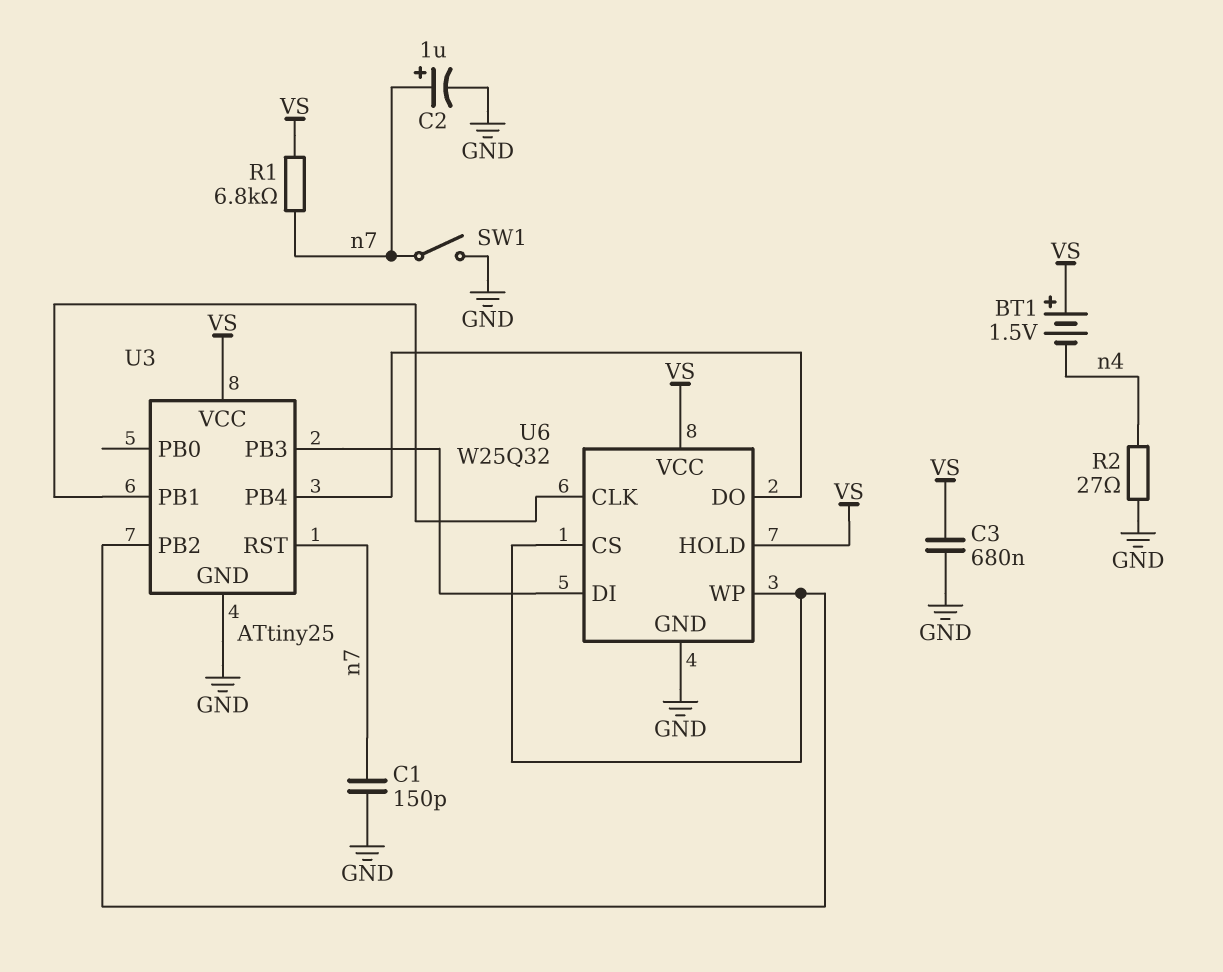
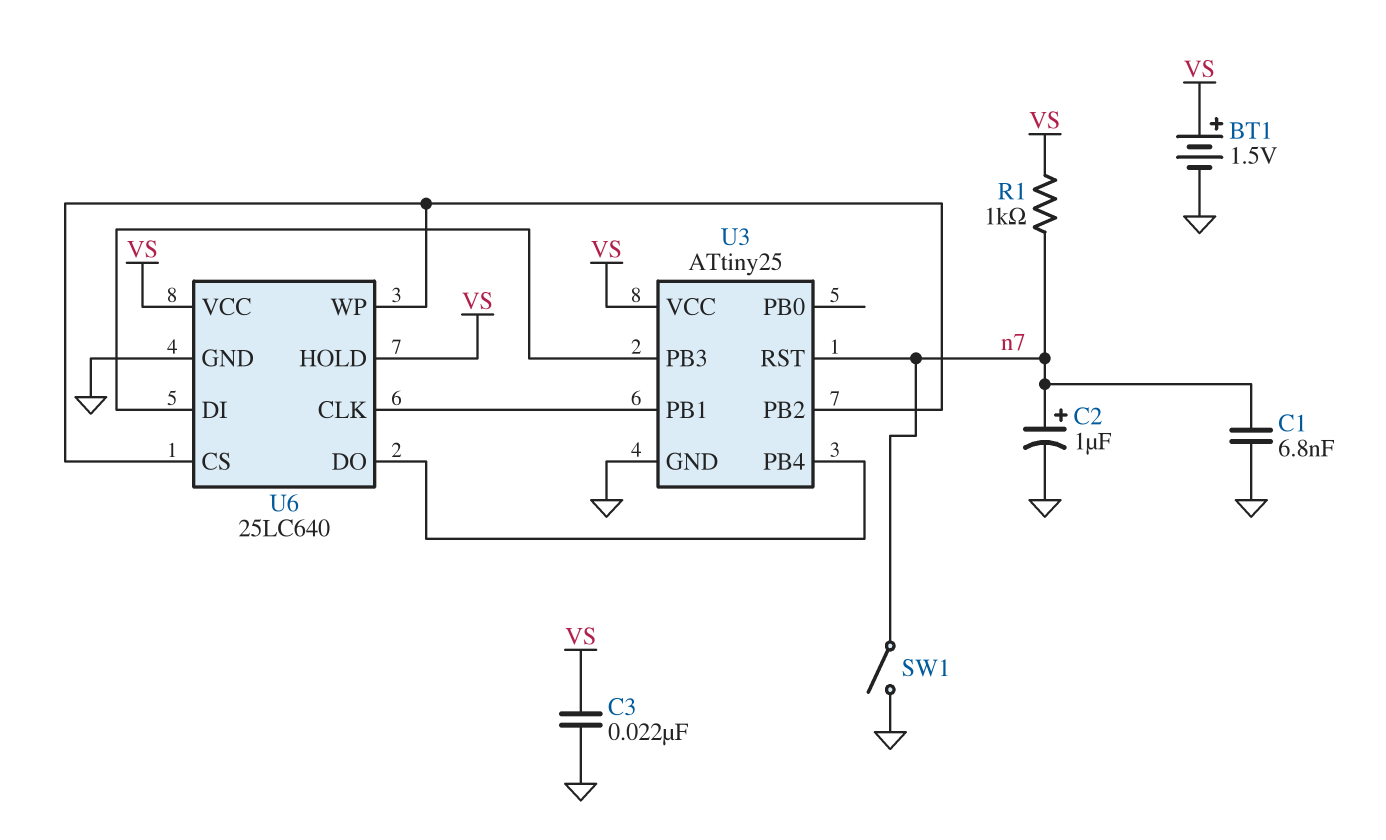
BT1: 1.5V (plus VS, minus n4) -> 1.5V (plus VS, minus GND)
C1: 150pF (GND, n7) -> 6.8nF (GND, n7)
C3: 680nF (GND, VS) -> 22nF (GND, VS)
R1: 6.8k (VS, n7) -> 1k (VS, n7)
R2: 27 (GND, n4) -> none
U6: W25Q32 -> 25LC640

